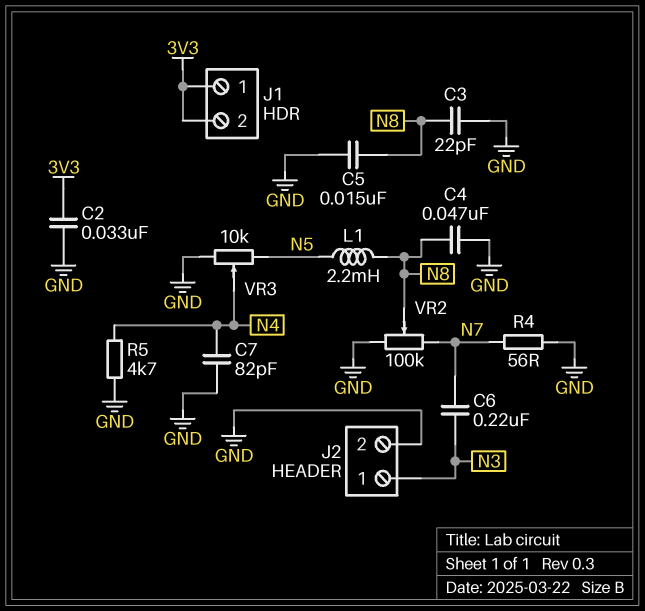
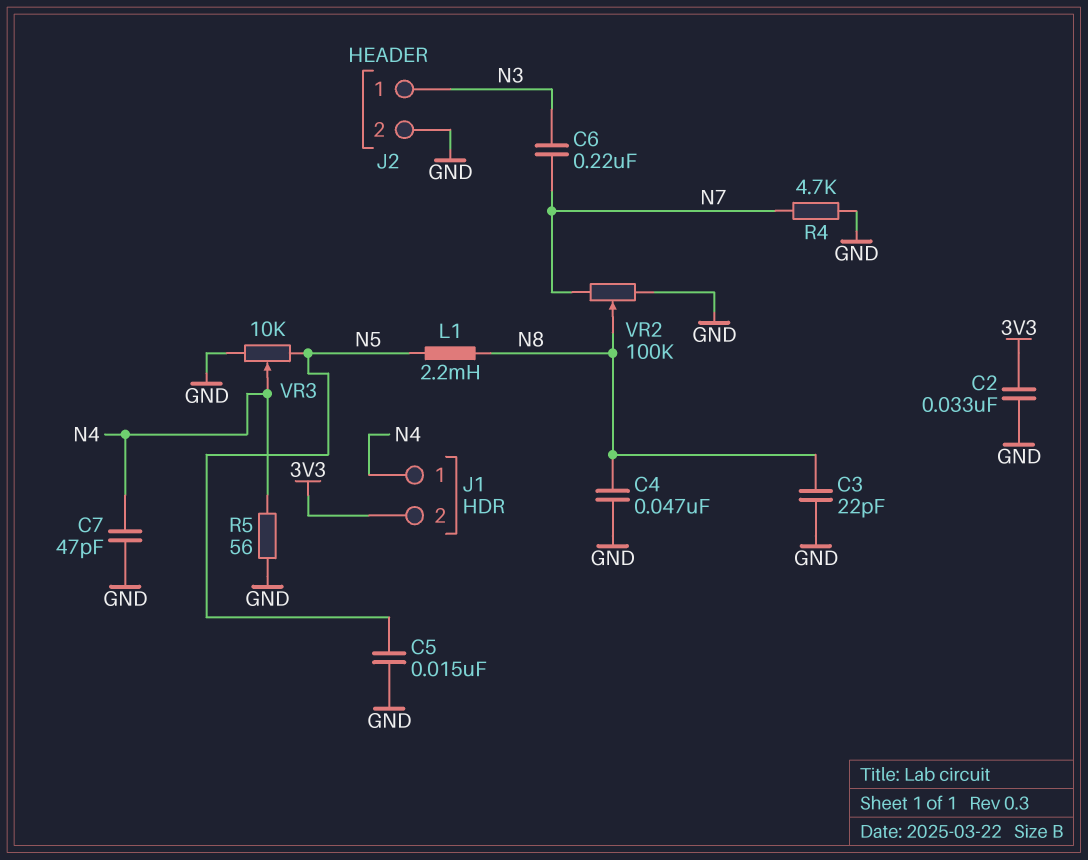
C5: 15nF (GND, N8) -> 15nF (GND, N5)
C7: 82pF (GND, N4) -> 47pF (GND, N4)
J1 pin 1: 3V3 -> N4
R4: 56 (GND, N7) -> 4.7k (GND, N7)
R5: 4.7k (GND, N4) -> 56 (GND, N4)

